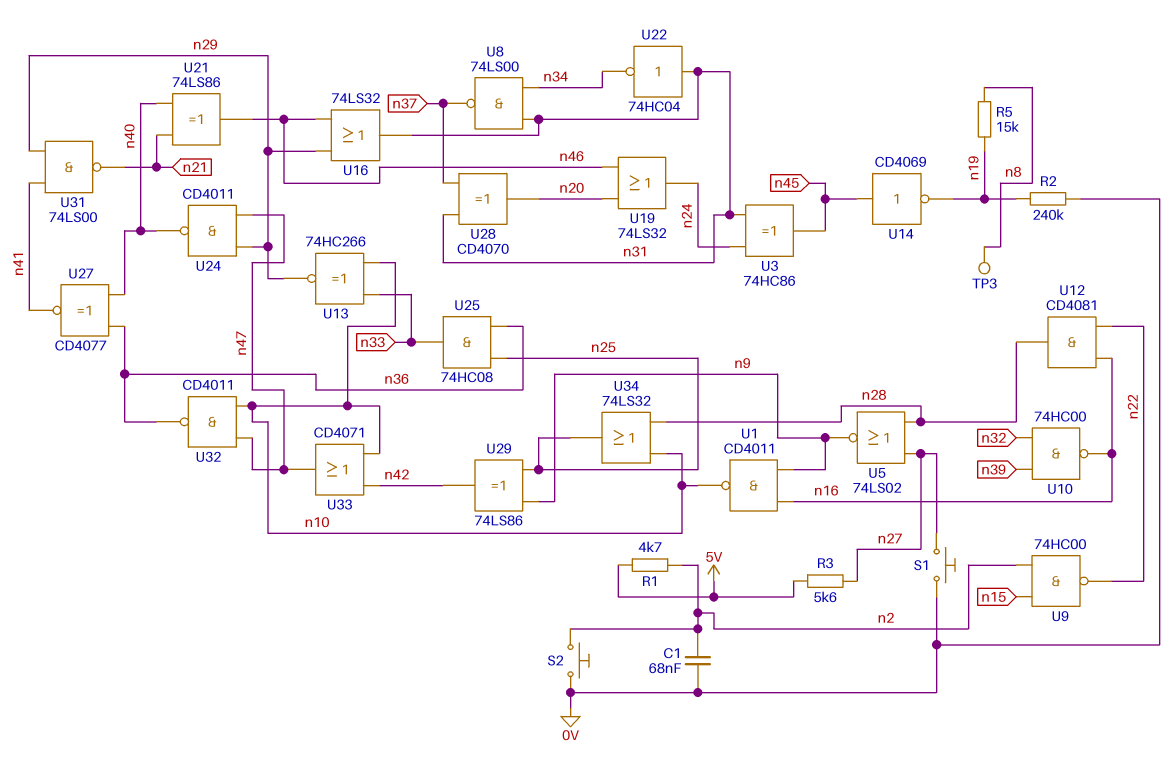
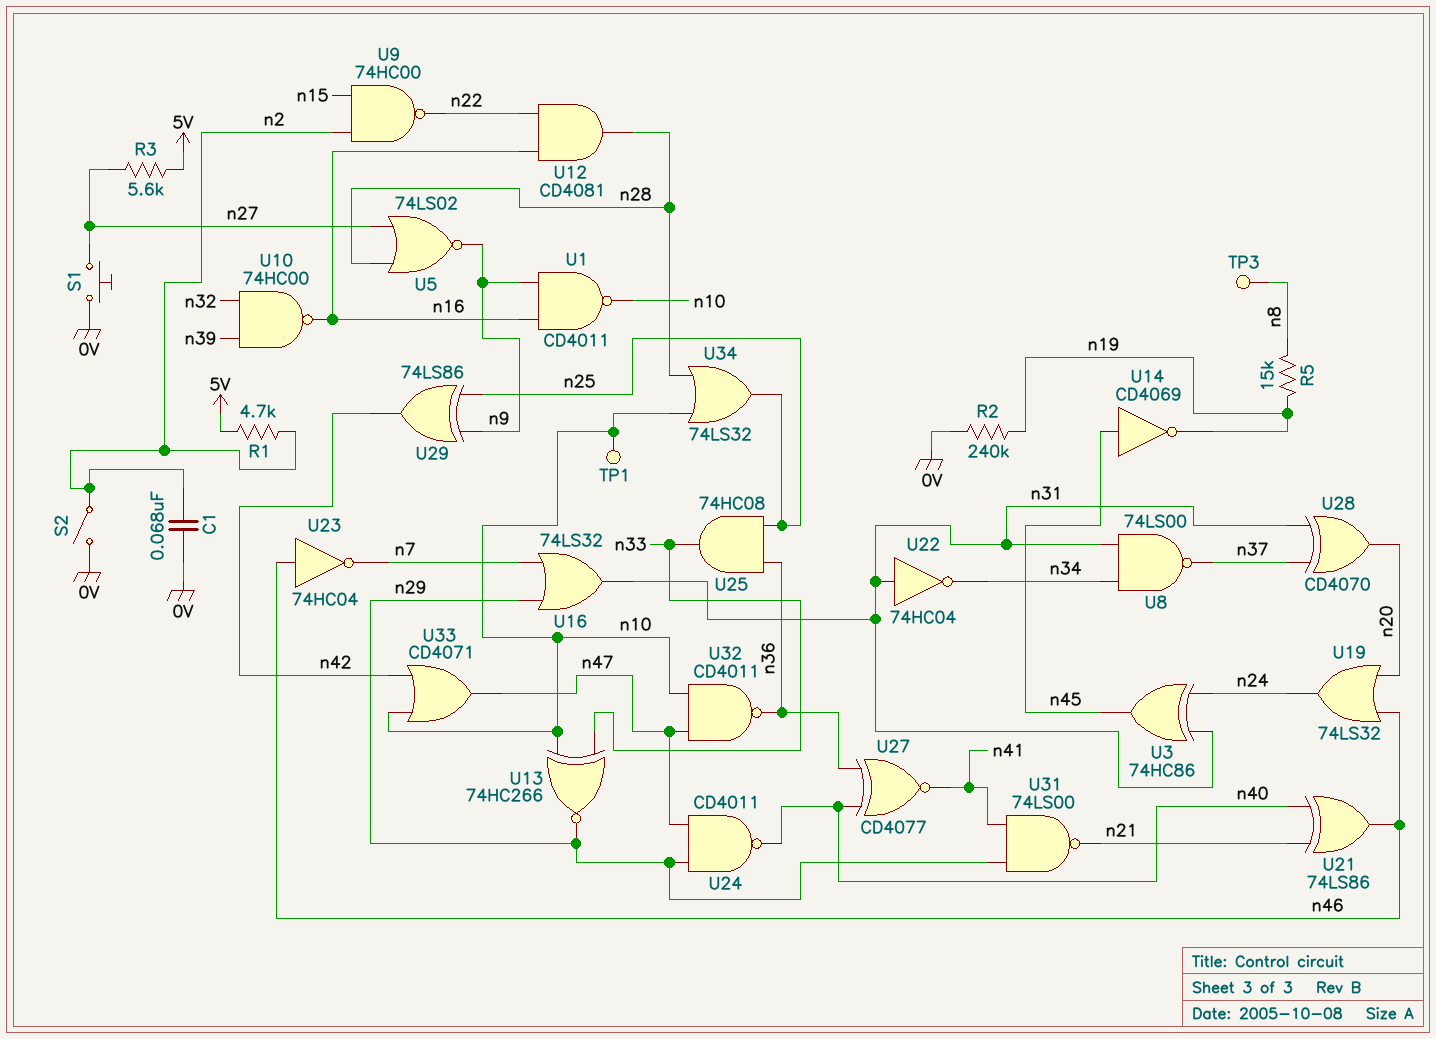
S2: button (0V, n2) -> switch (0V, n2)
TP1: none -> test point (n10)
U16: OR 74LS32 (in n29, in n46, out n31) -> OR 74LS32 (in n7, in n29, out n31)
U23: none -> NOT 74HC04 (in n46, out n7)

